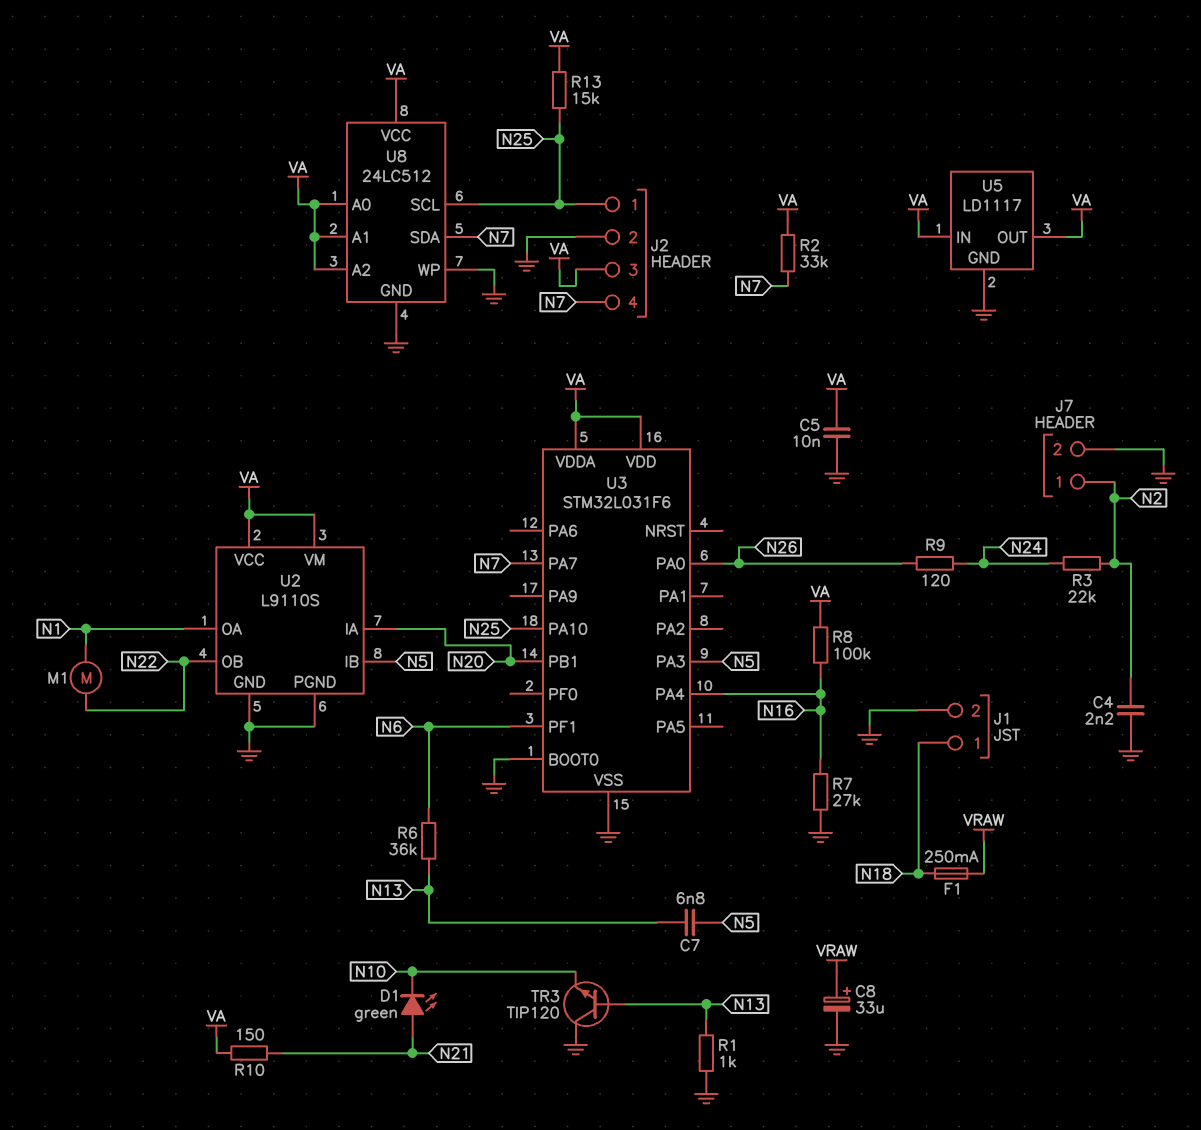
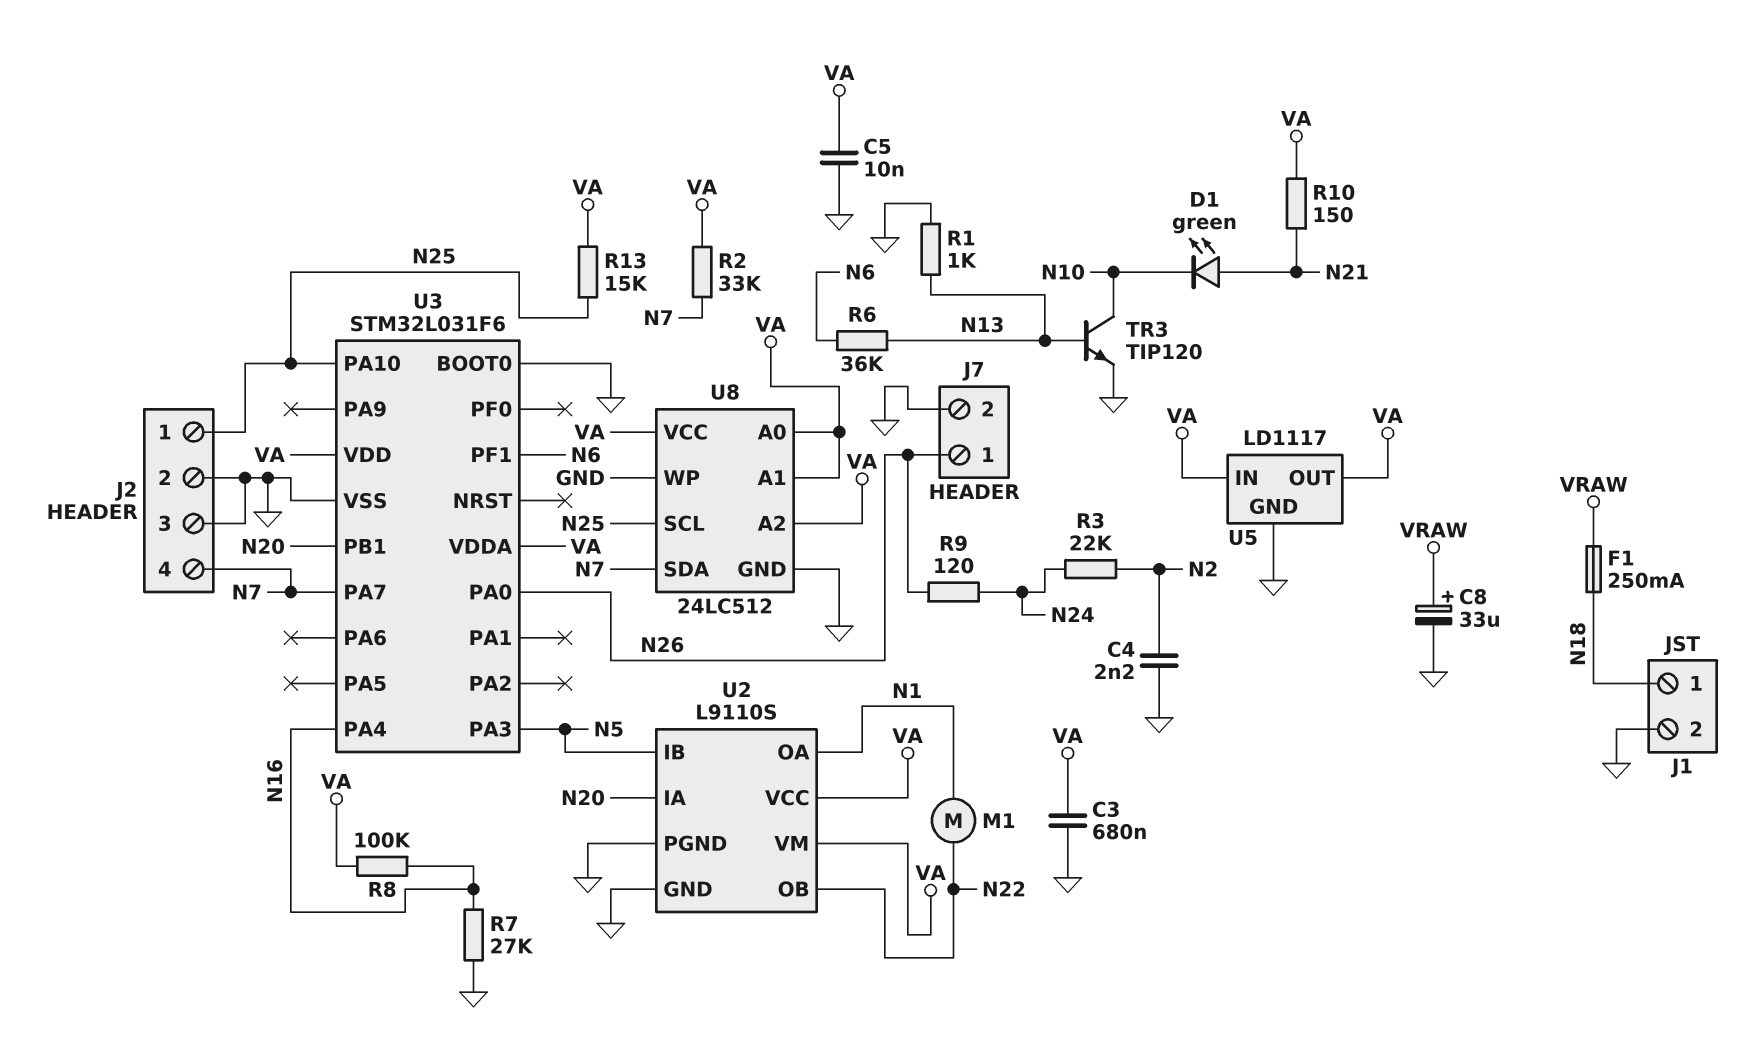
C3: none -> 680nF (GND, VA)
C7: 6.8nF (N5, N13) -> none
J2 pin 3: VA -> GND
J7 pin 1: N2 -> N26
TR3: NPN TIP120 (B N13, C GND, E N10) -> NPN TIP120 (B N13, C N10, E GND)

